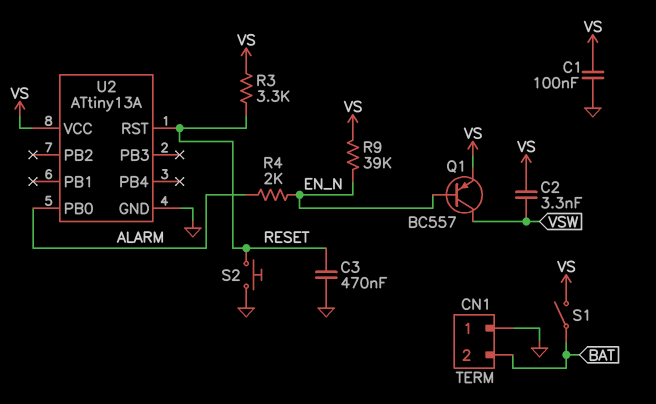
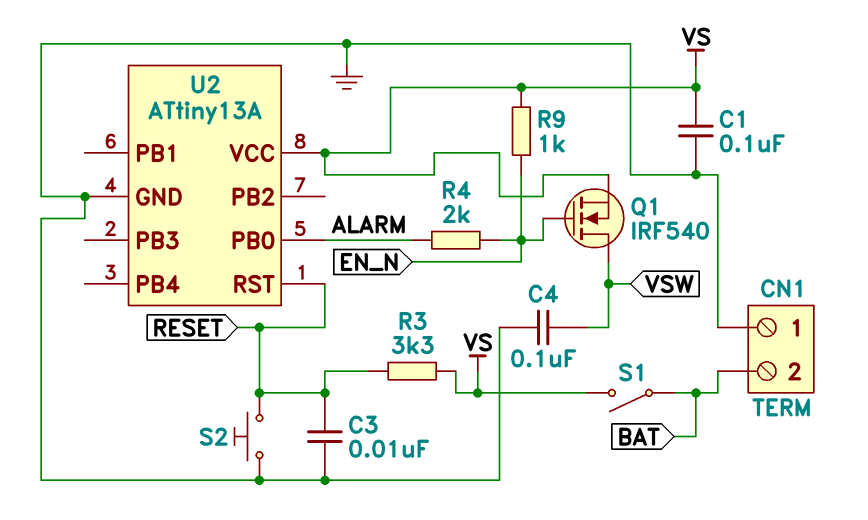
C2: 3.3nF (VS, VSW) -> none
C3: 470nF (GND, RESET) -> 10nF (GND, RESET)
C4: none -> 100nF (GND, VSW)
Q1: PNP BC557 (B EN_N, C VSW, E VS) -> NMOS IRF540 (G EN_N, D VSW, S VS)
R9: 39k (EN_N, VS) -> 1k (EN_N, VS)

